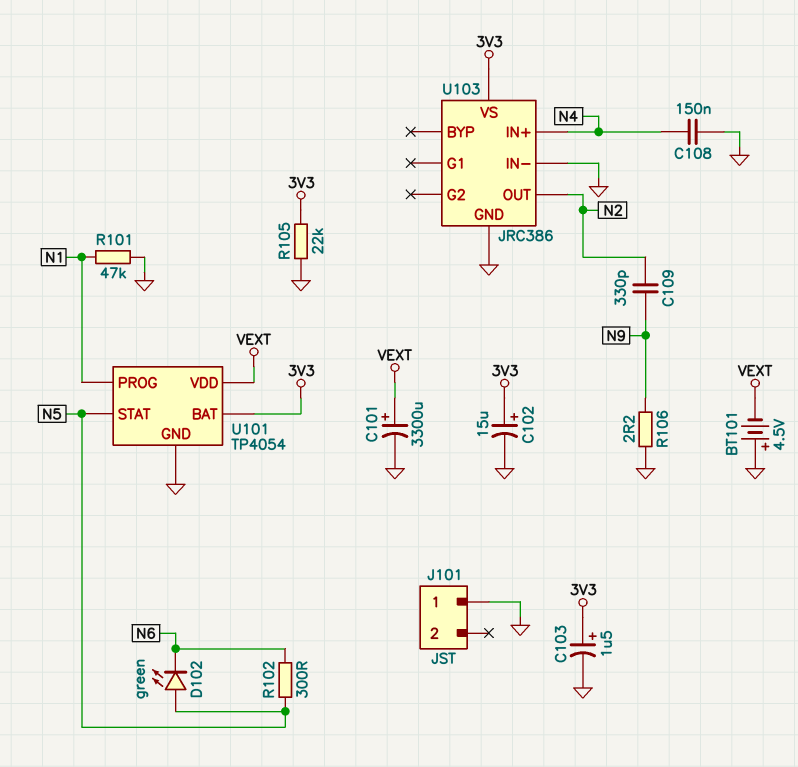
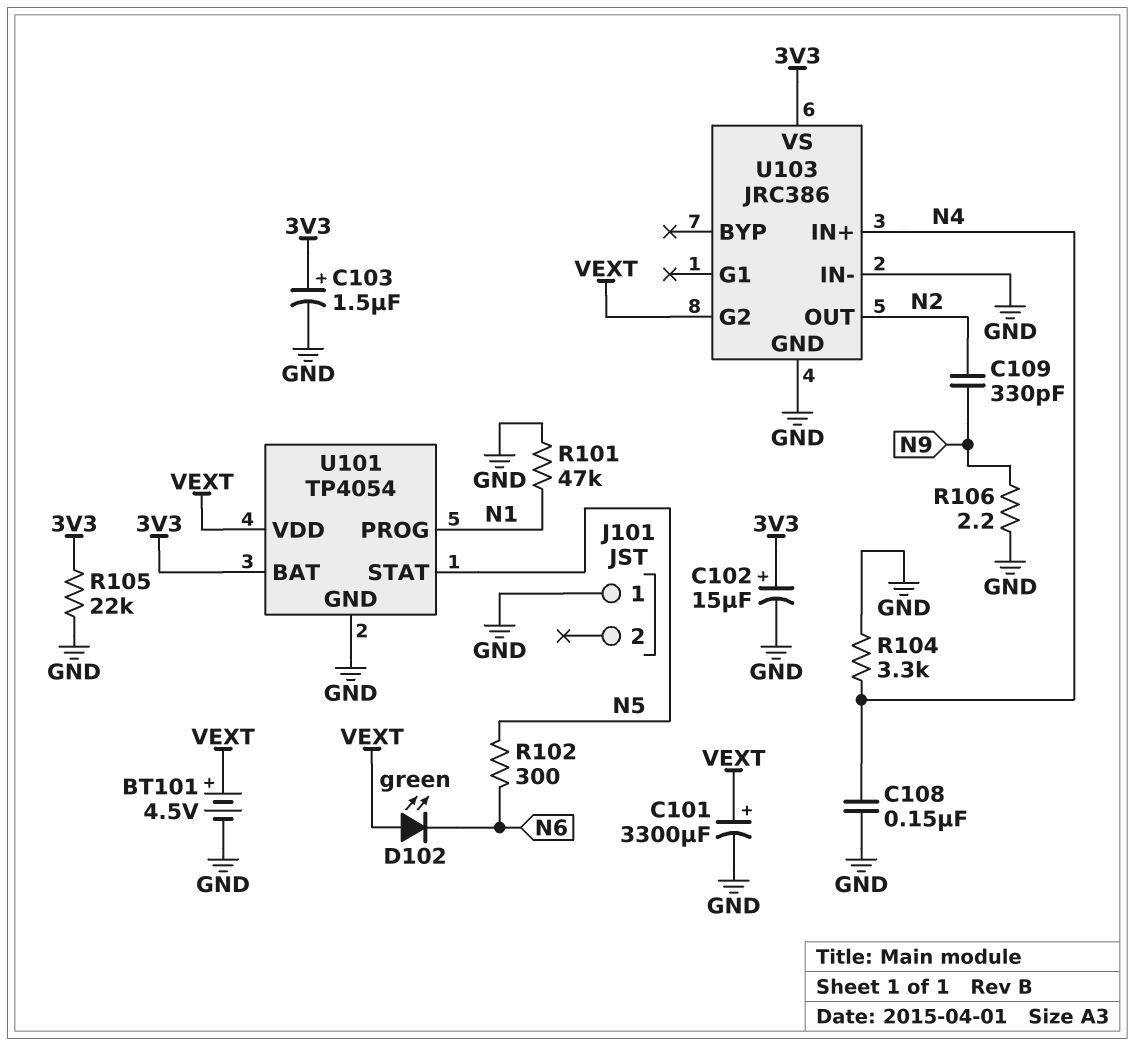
BT101: 4.5V (plus GND, minus VEXT) -> 4.5V (plus VEXT, minus GND)
D102: LED green (A N5, K N6) -> LED green (A VEXT, K N6)
R104: none -> 3.3k (GND, N4)
U103 pin G2: none -> VEXT

